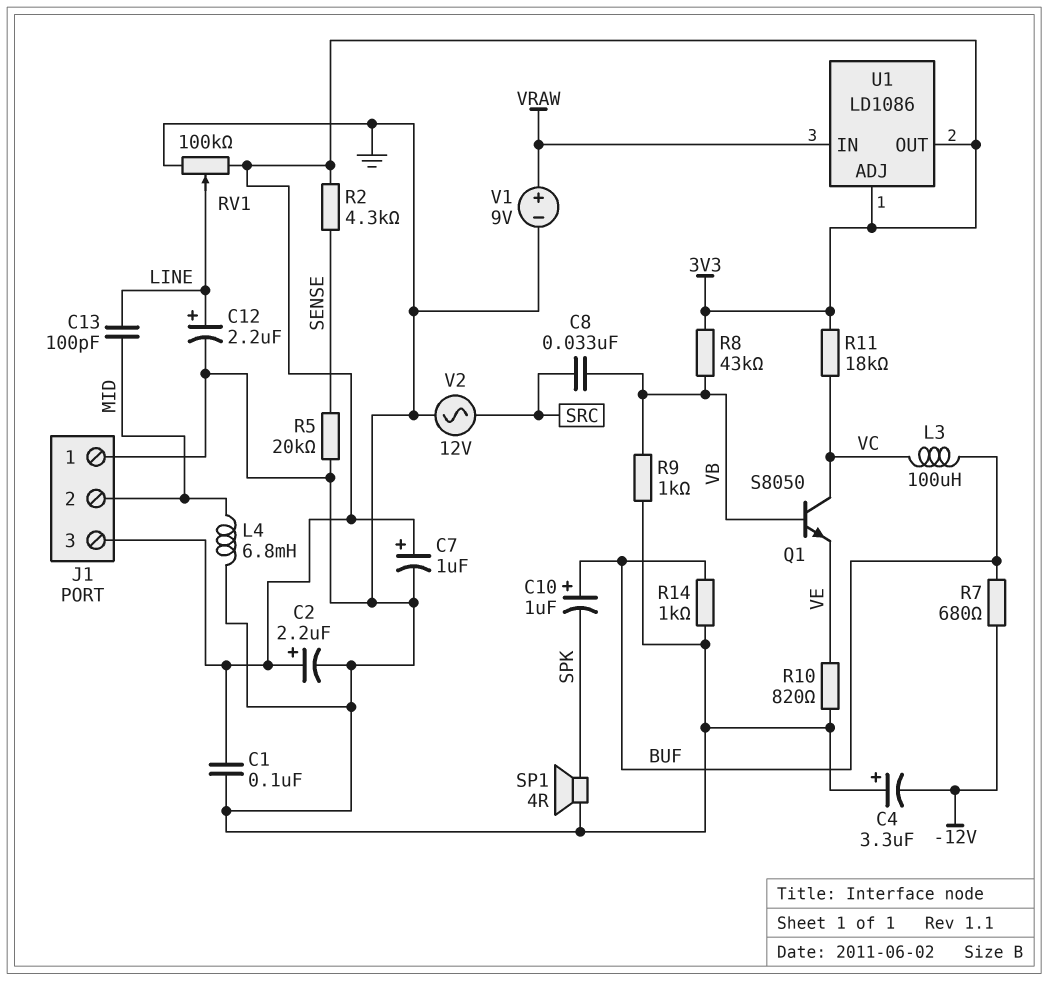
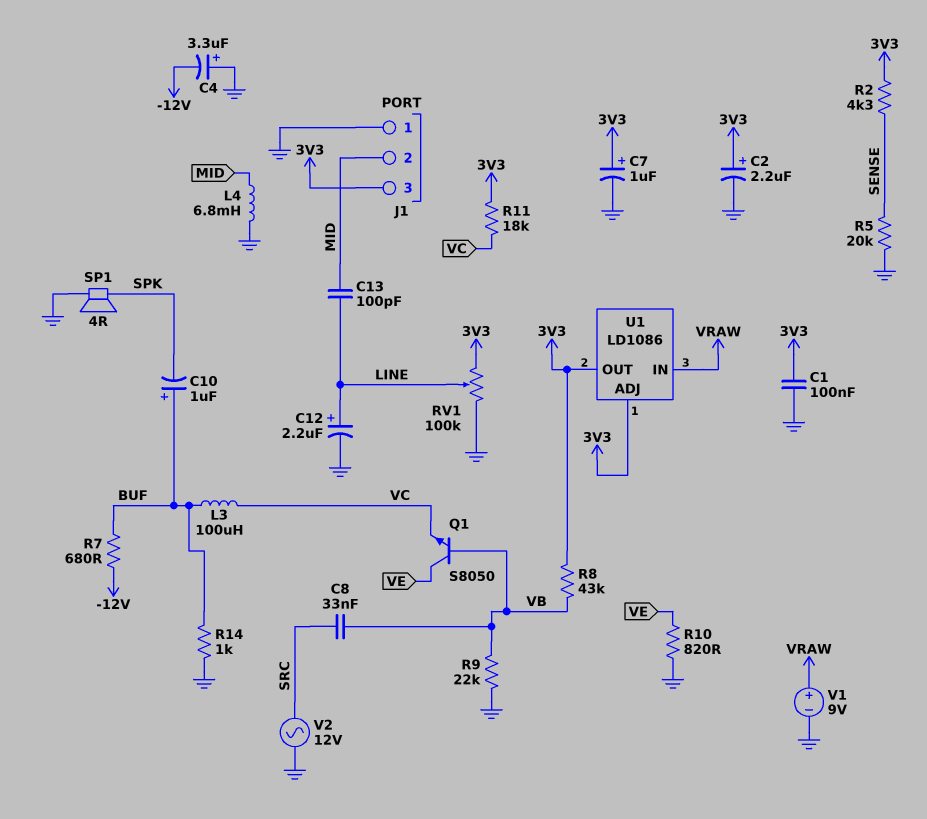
Q1: NPN S8050 (B VB, C VC, E VE) -> NPN S8050 (B VB, C VE, E VC)
R9: 1k (GND, VB) -> 22k (GND, VB)

